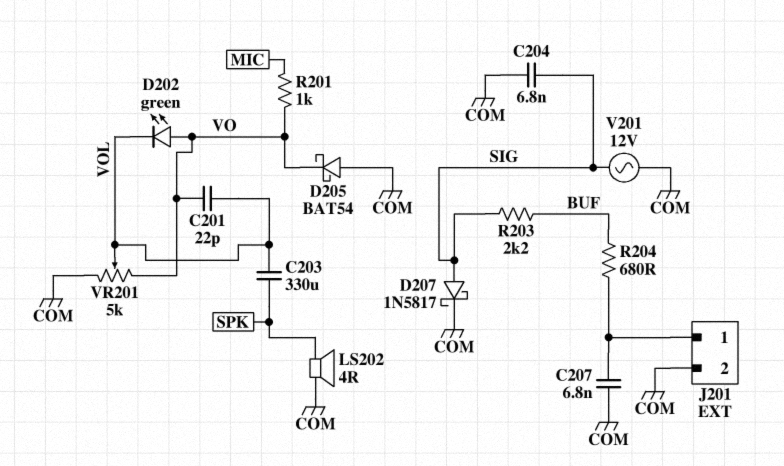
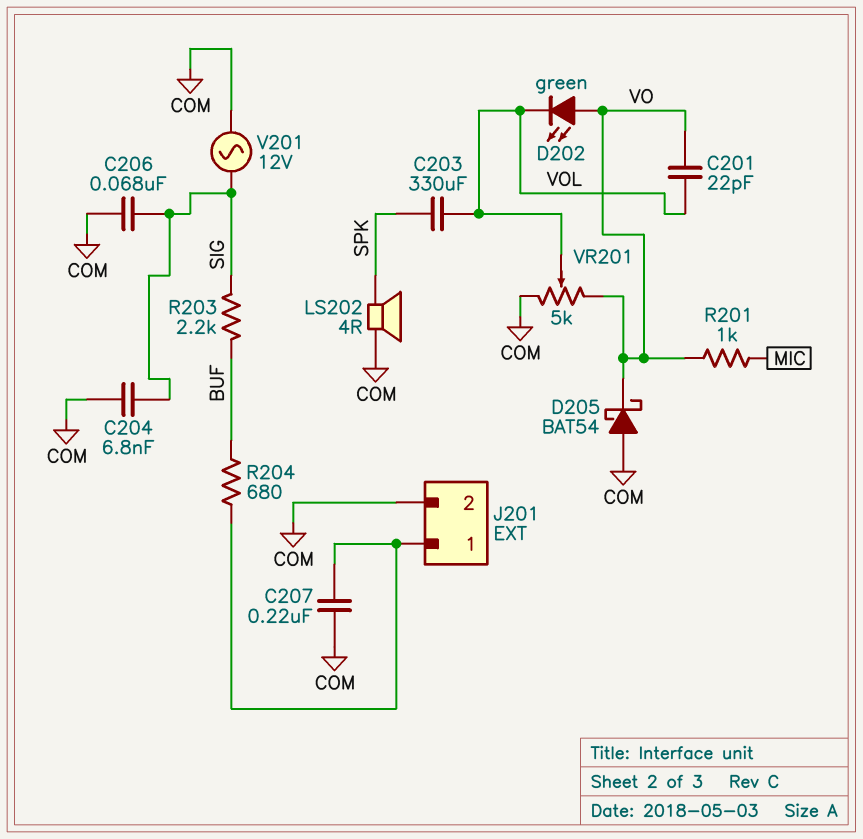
C206: none -> 68nF (COM, SIG)
C207: 6.8nF (COM, J201/1) -> 220nF (COM, J201/1)
D207: schottky 1N5817 (A SIG, K COM) -> none

